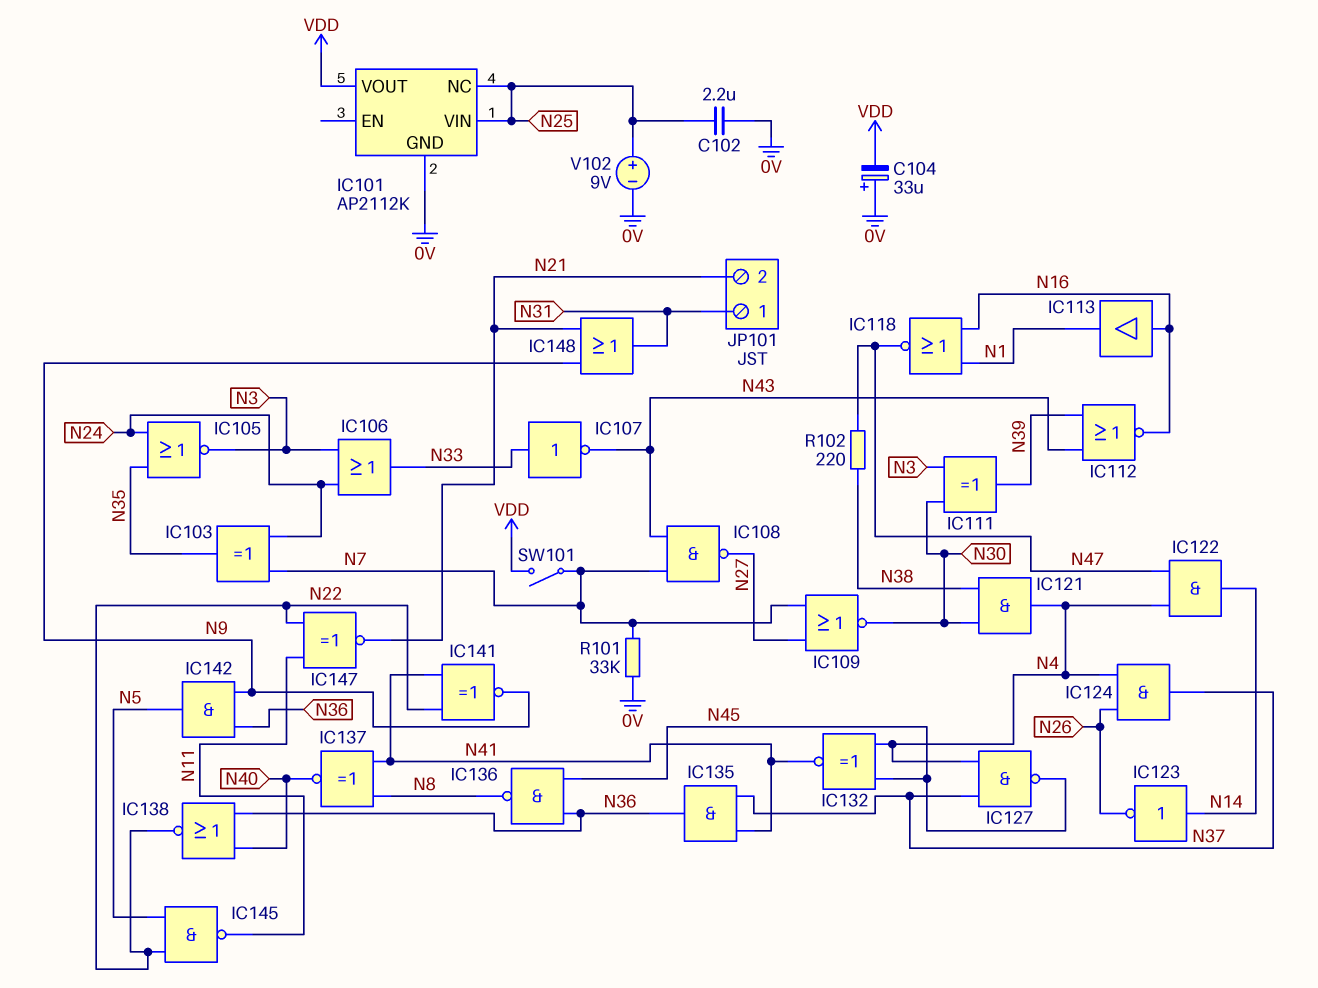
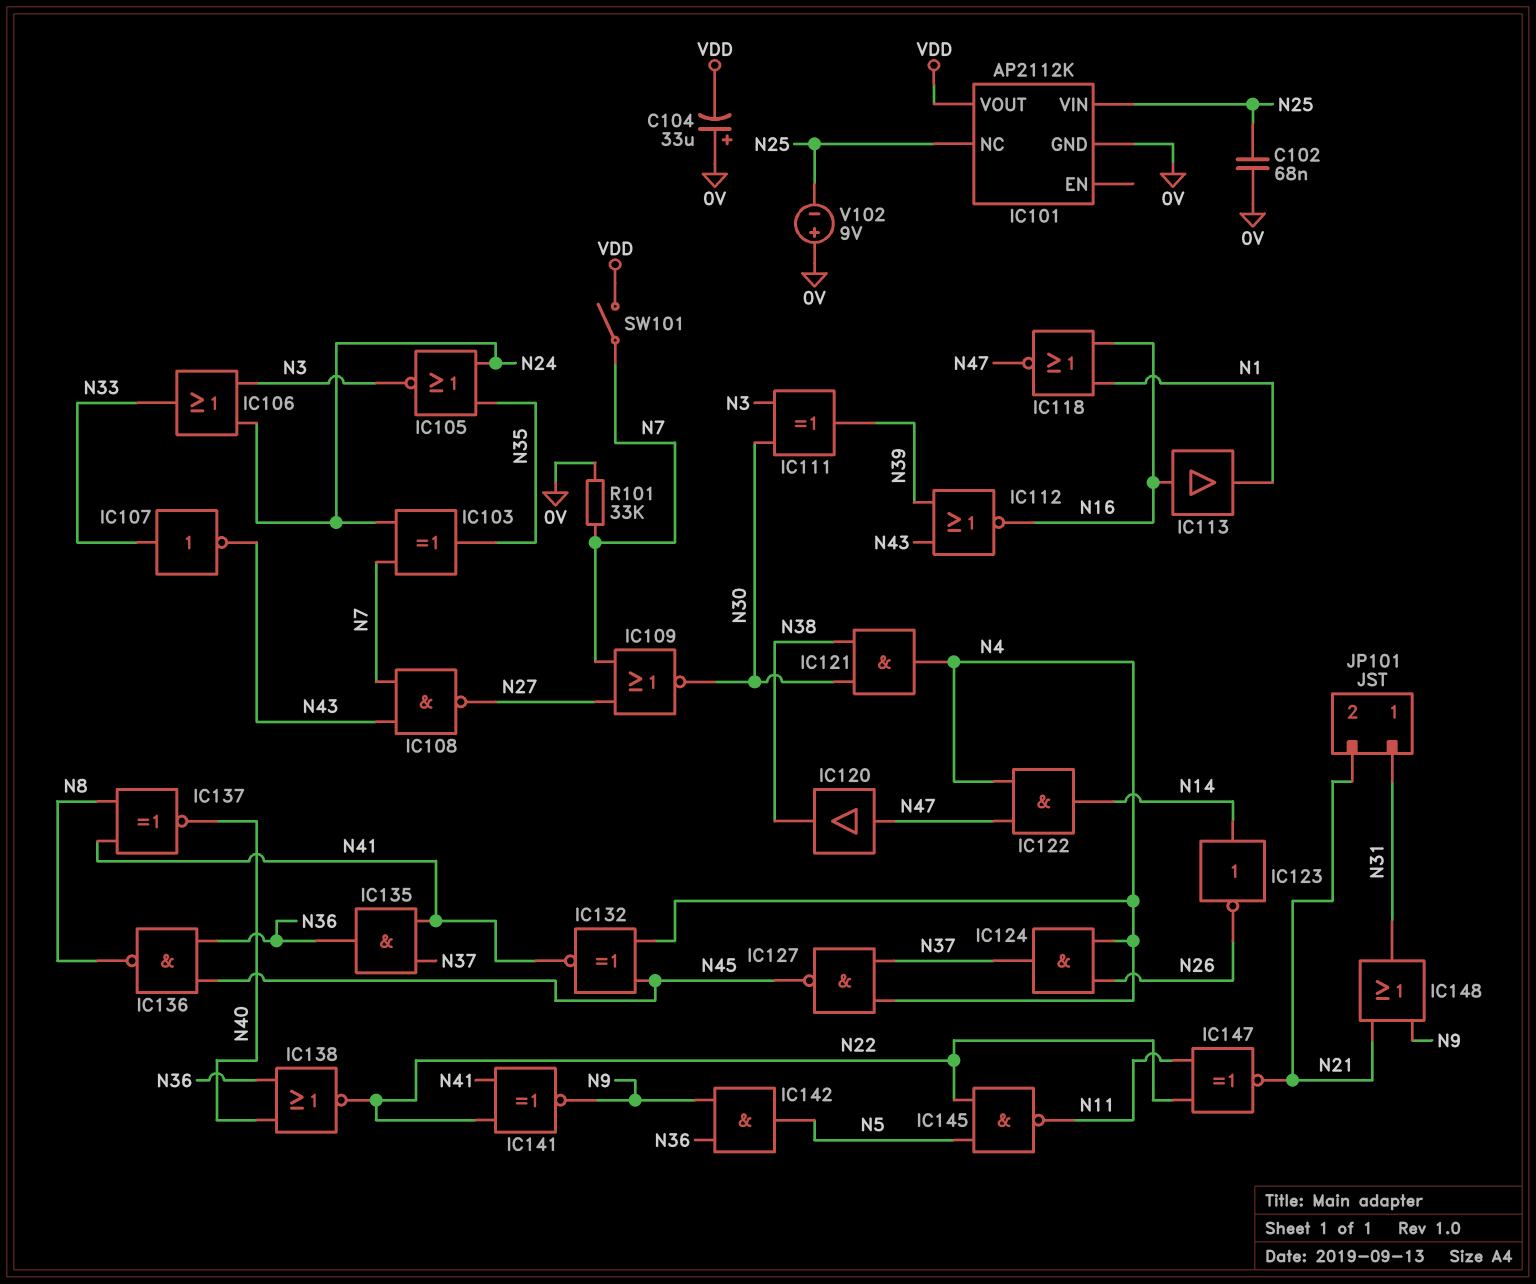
C102: 2.2uF (0V, N25) -> 68nF (0V, N25)
IC120: none -> buffer (in N47, out N38)
R102: 220 (N38, N47) -> none
V102: 9V (plus N25, minus 0V) -> 9V (plus 0V, minus N25)

